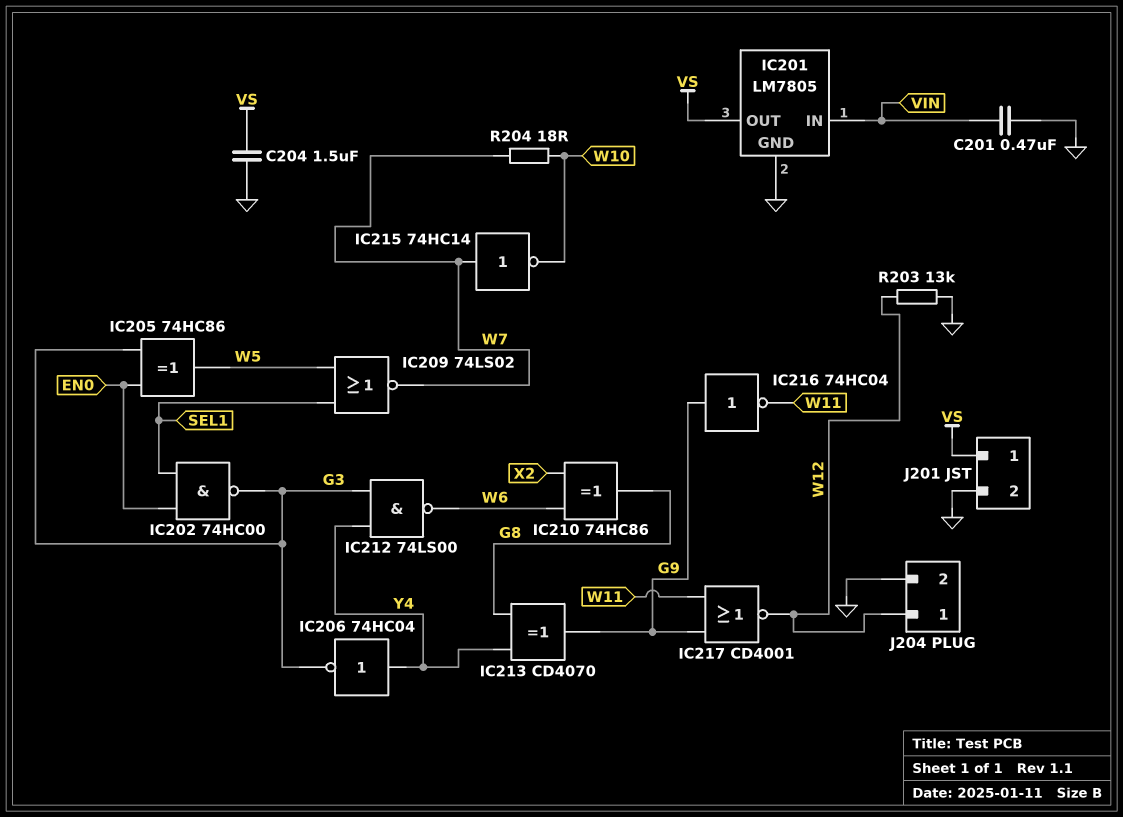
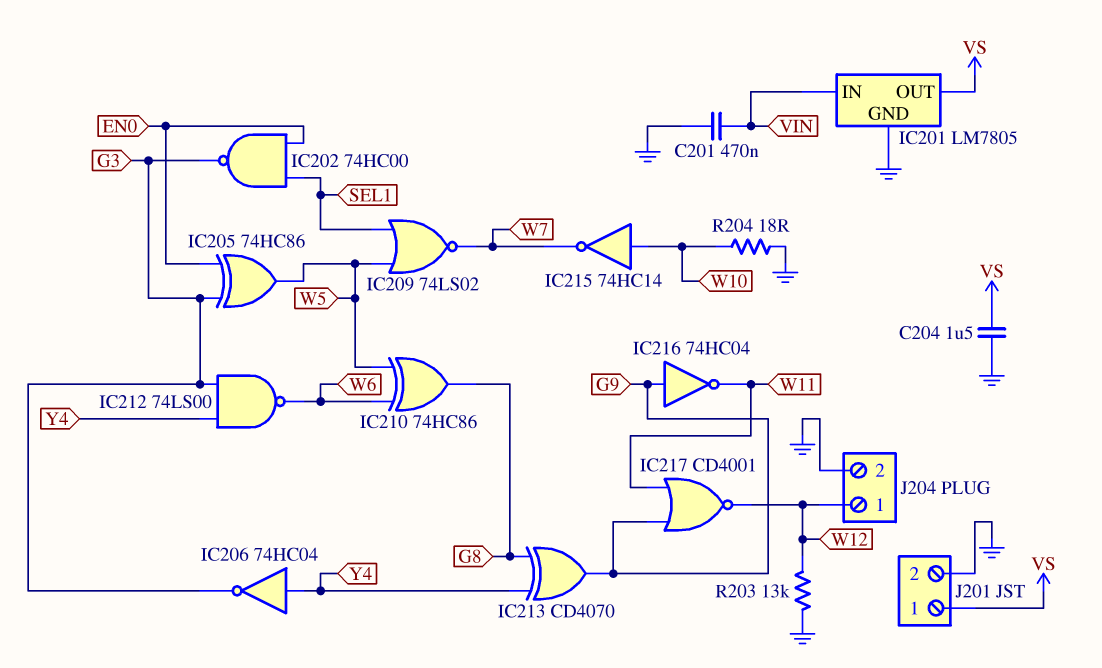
IC210: XOR 74HC86 (in W6, in X2, out G8) -> XOR 74HC86 (in W5, in W6, out G8)
IC215: NOT 74HC14 (in W7, out W10) -> NOT 74HC14 (in W10, out W7)
R204: 18 (W7, W10) -> 18 (GND, W10)

